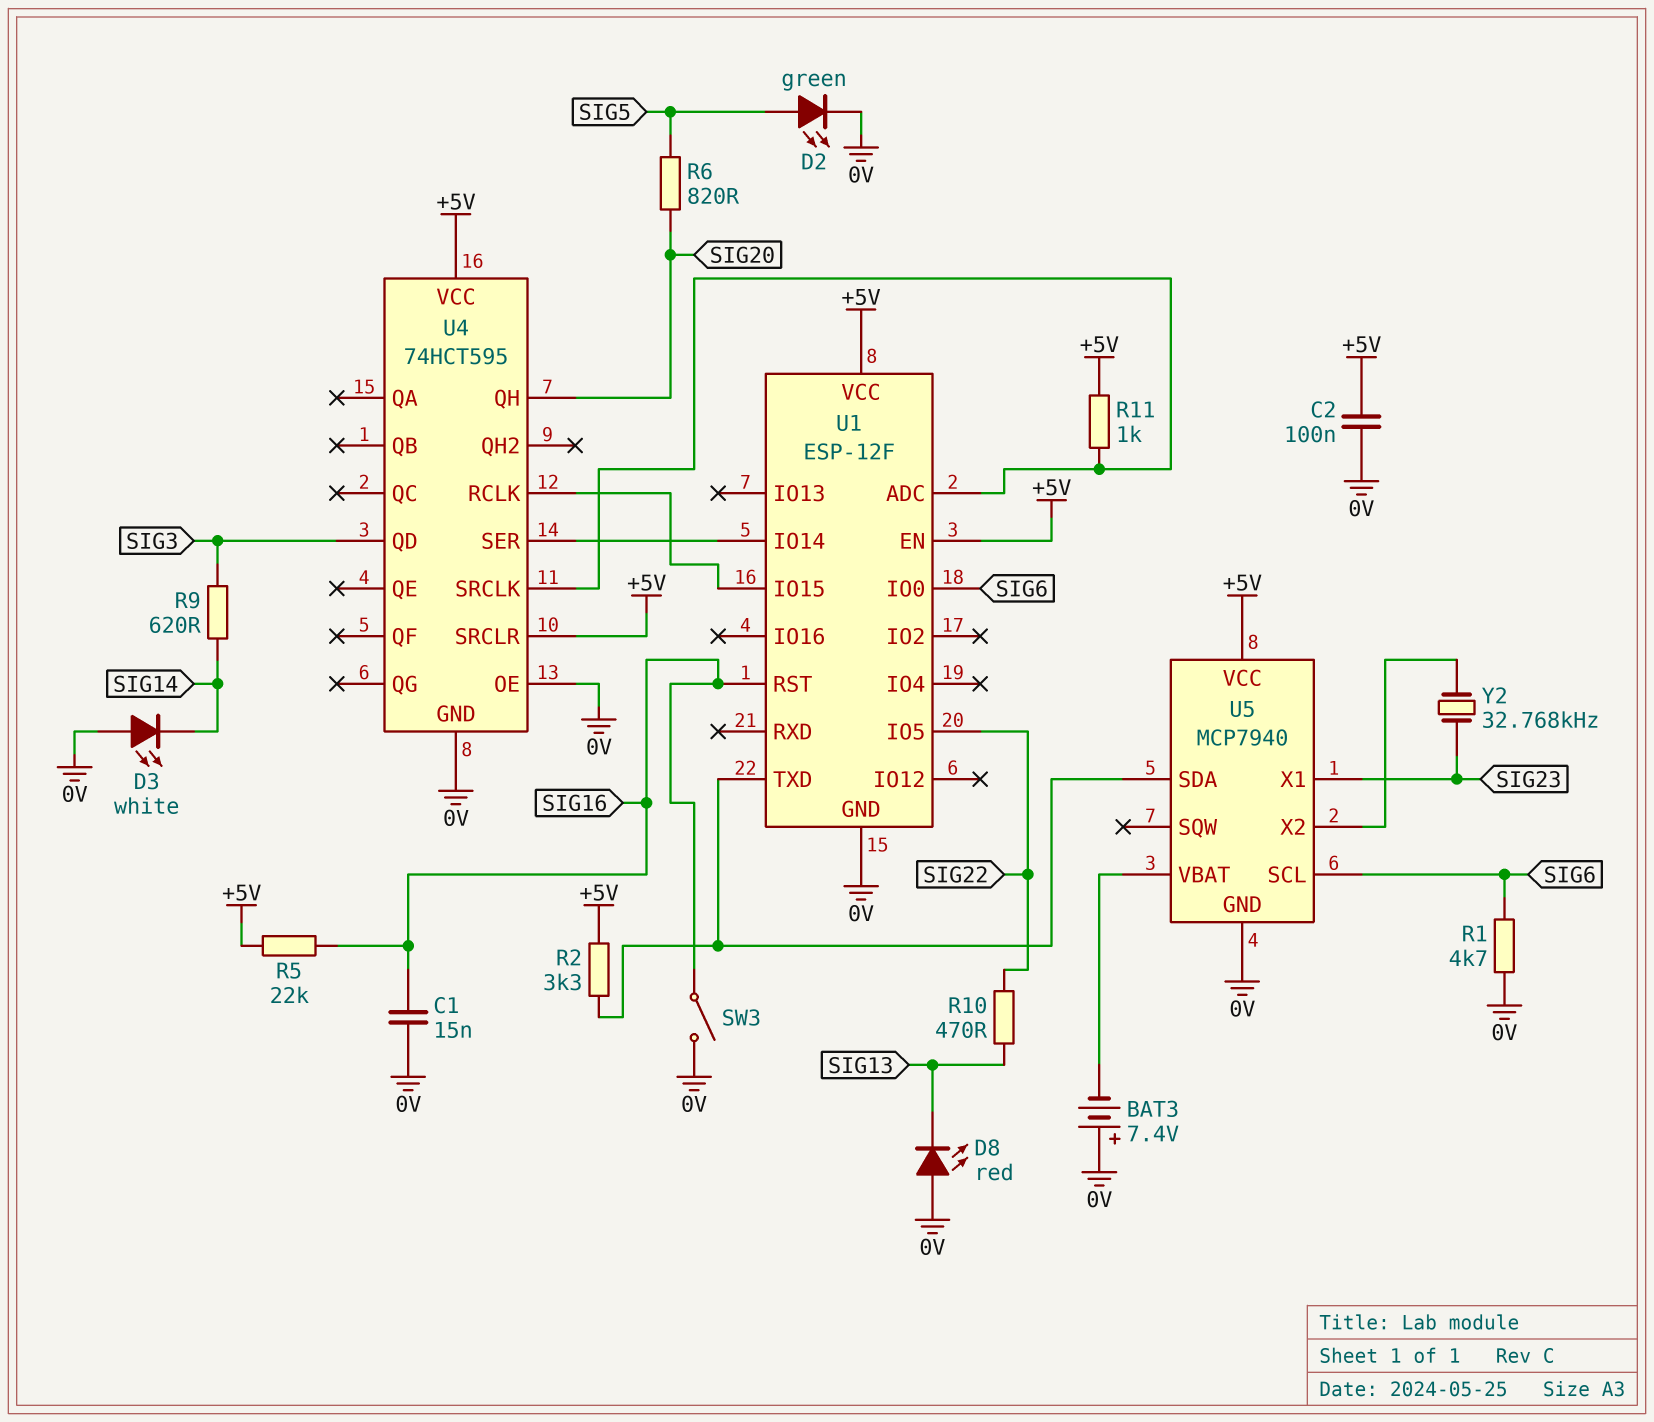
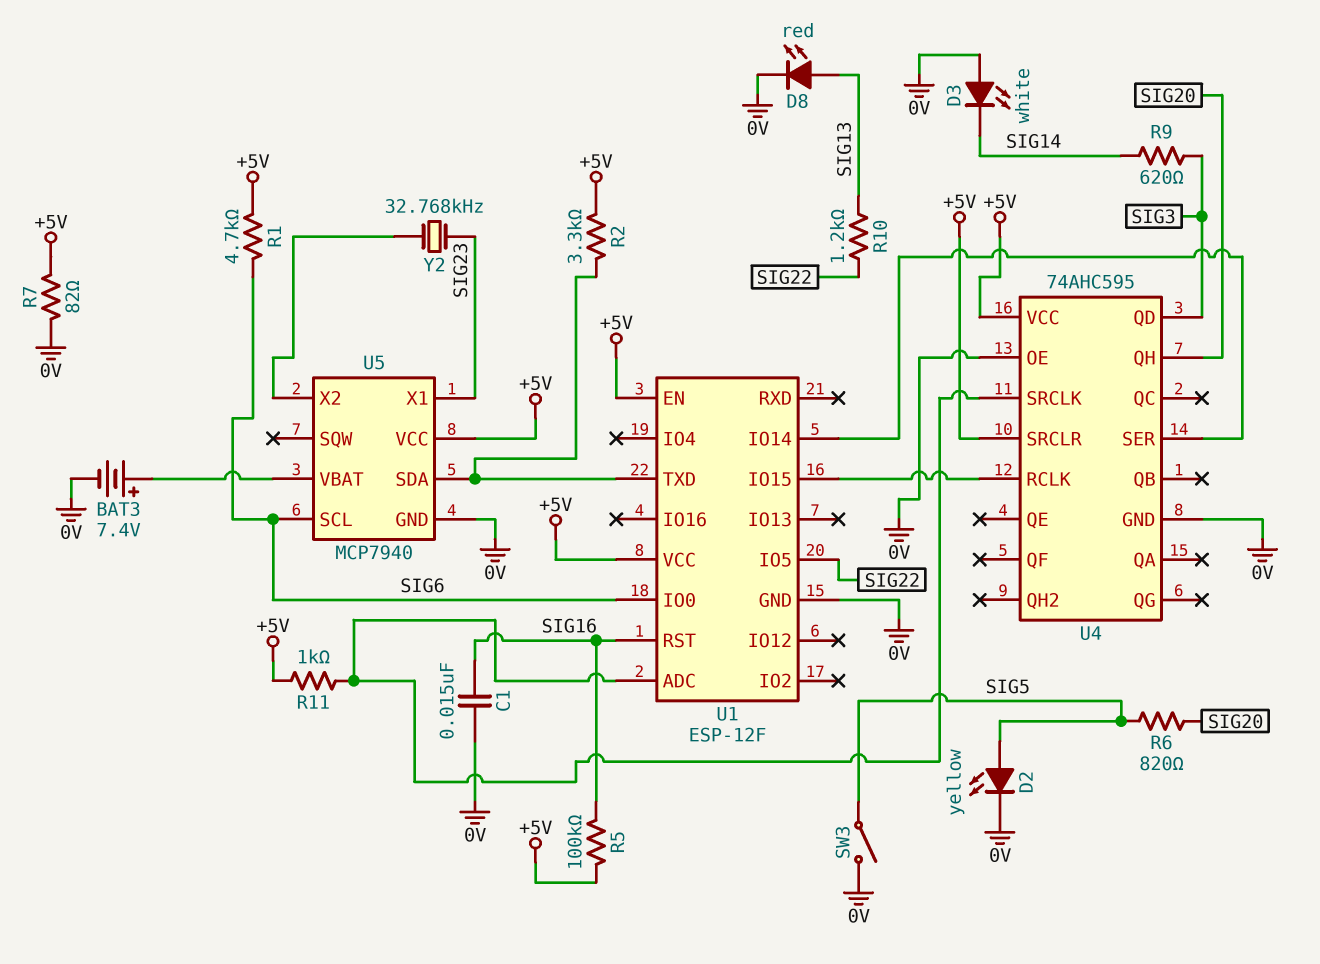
BAT3: 7.4V (plus 0V, minus U5/VBAT) -> 7.4V (plus U5/VBAT, minus 0V)
C2: 100nF (+5V, 0V) -> none
D2: LED green (A SIG5, K 0V) -> LED yellow (A SIG5, K 0V)
D8: LED red (A 0V, K SIG13) -> LED red (A SIG13, K 0V)
R1: 4.7k (0V, SIG6) -> 4.7k (+5V, SIG6)
R5: 22k (+5V, SIG16) -> 100k (+5V, SIG16)
R7: none -> 82 (+5V, 0V)
R10: 470 (SIG13, SIG22) -> 1.2k (SIG13, SIG22)
SW3: switch (0V, SIG16) -> switch (0V, SIG5)
U4: 74HCT595 -> 74AHC595

